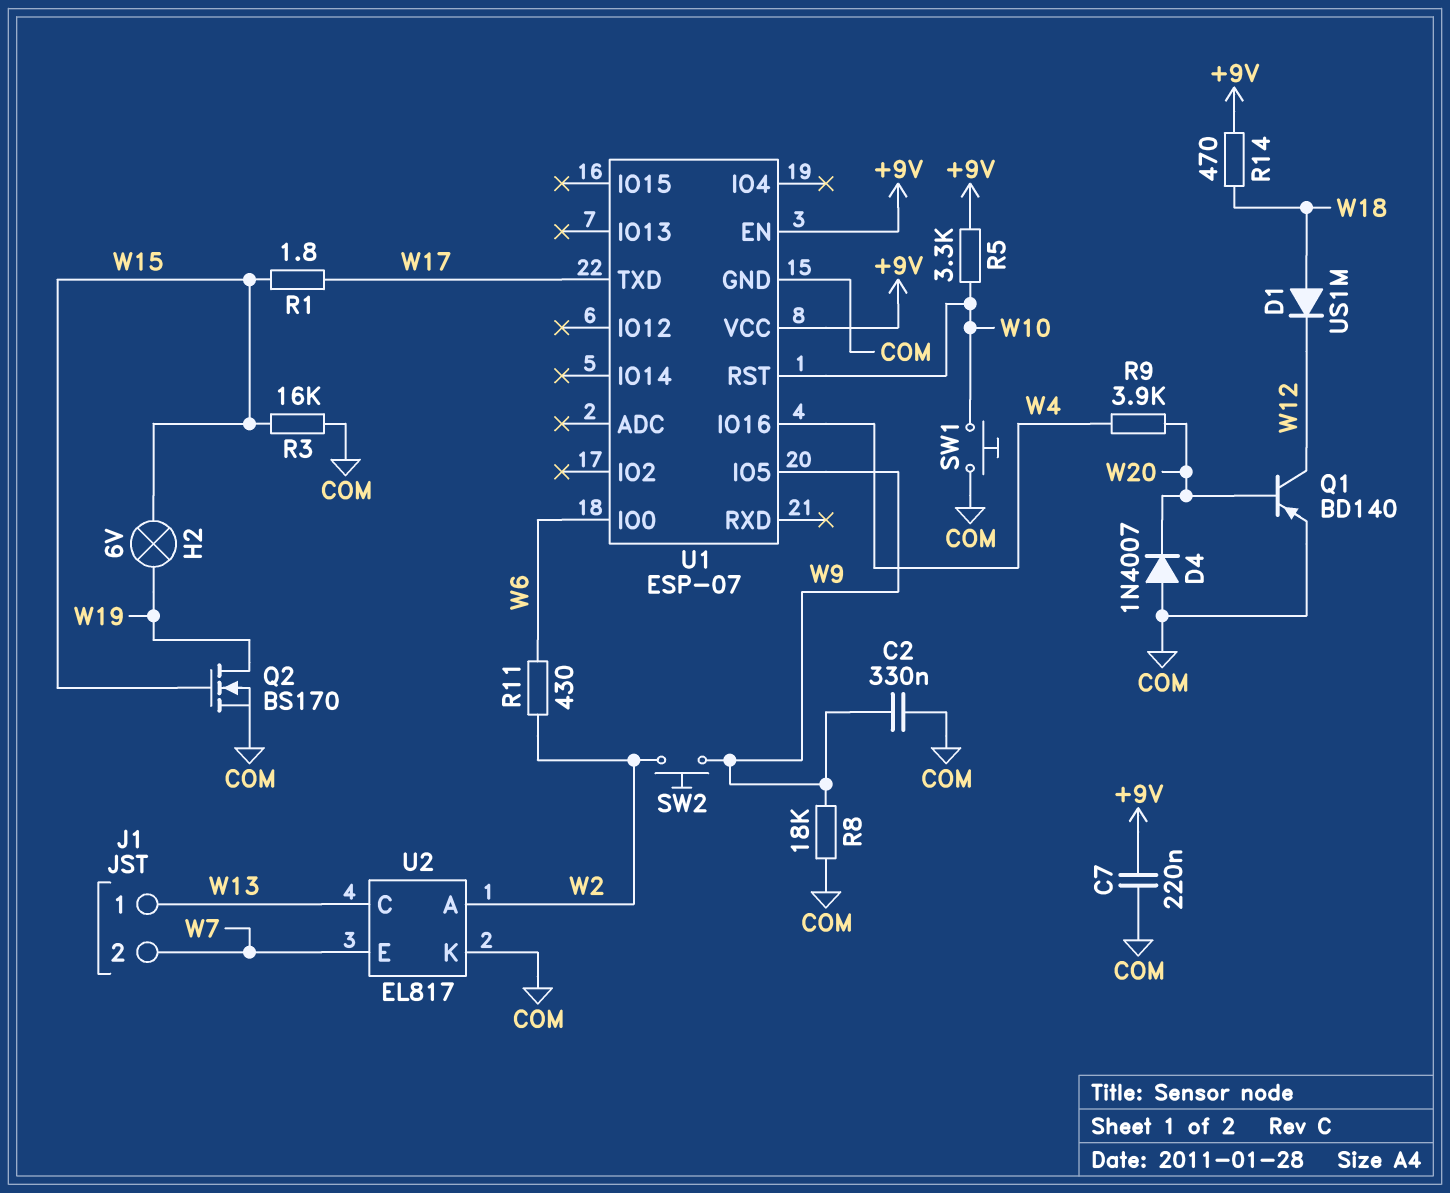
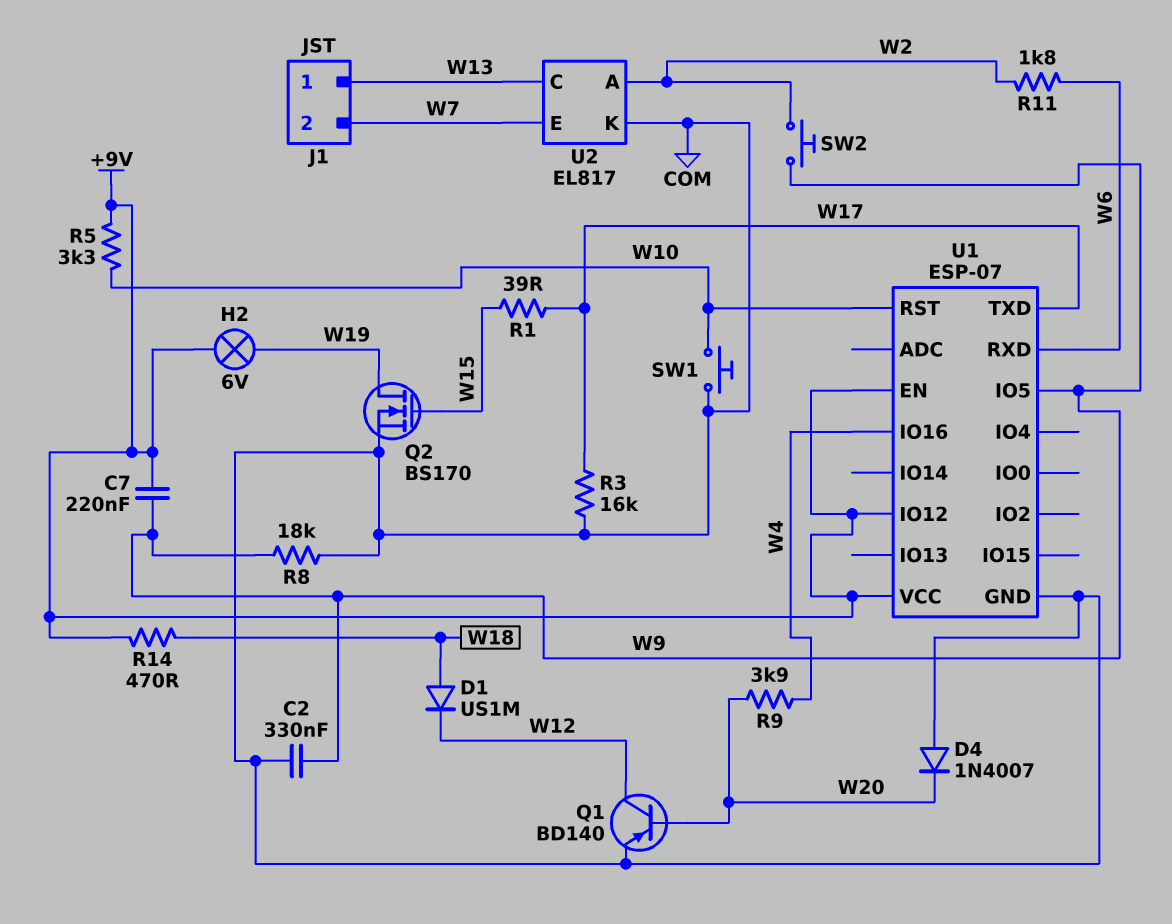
C7: 220nF (+9V, COM) -> 220nF (+9V, W9)
H2: lamp 6V (W15, W19) -> lamp 6V (+9V, W19)
R1: 1.8 (W15, W17) -> 39 (W15, W17)
R3: 16k (COM, W15) -> 16k (COM, W17)
R11: 430 (W2, W6) -> 1.8k (W2, W6)
U1 pin IO0: W6 -> none
U1 pin IO12: none -> +9V
U1 pin RXD: none -> W6

